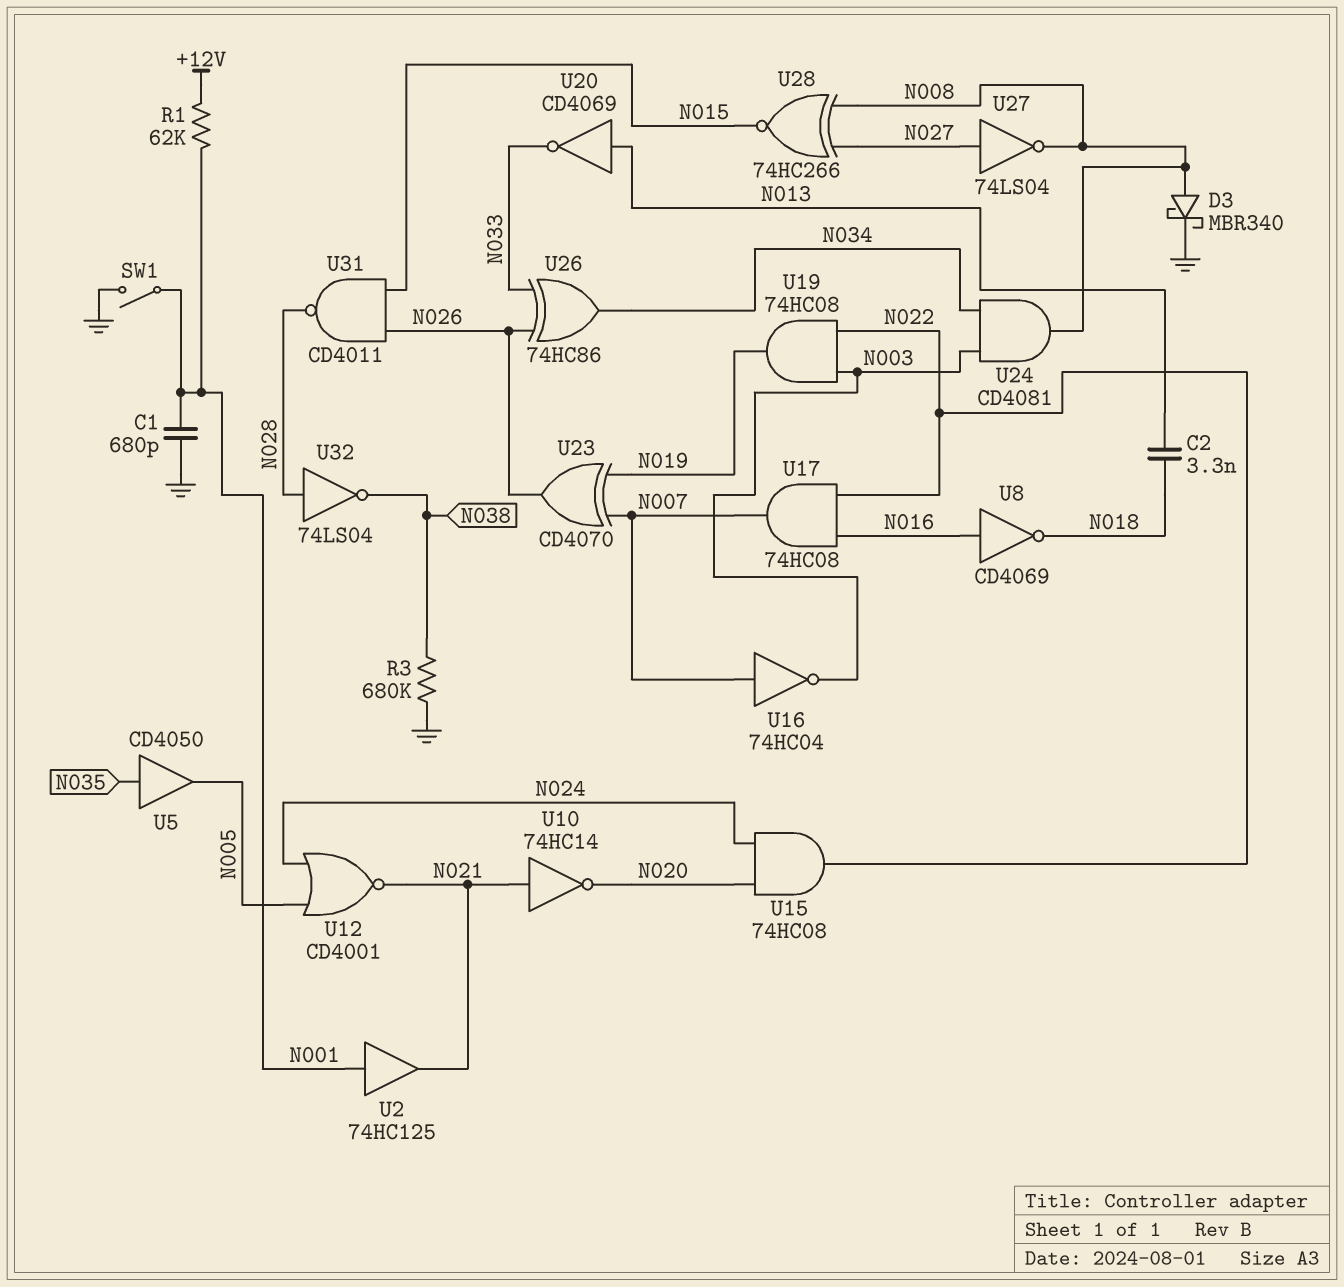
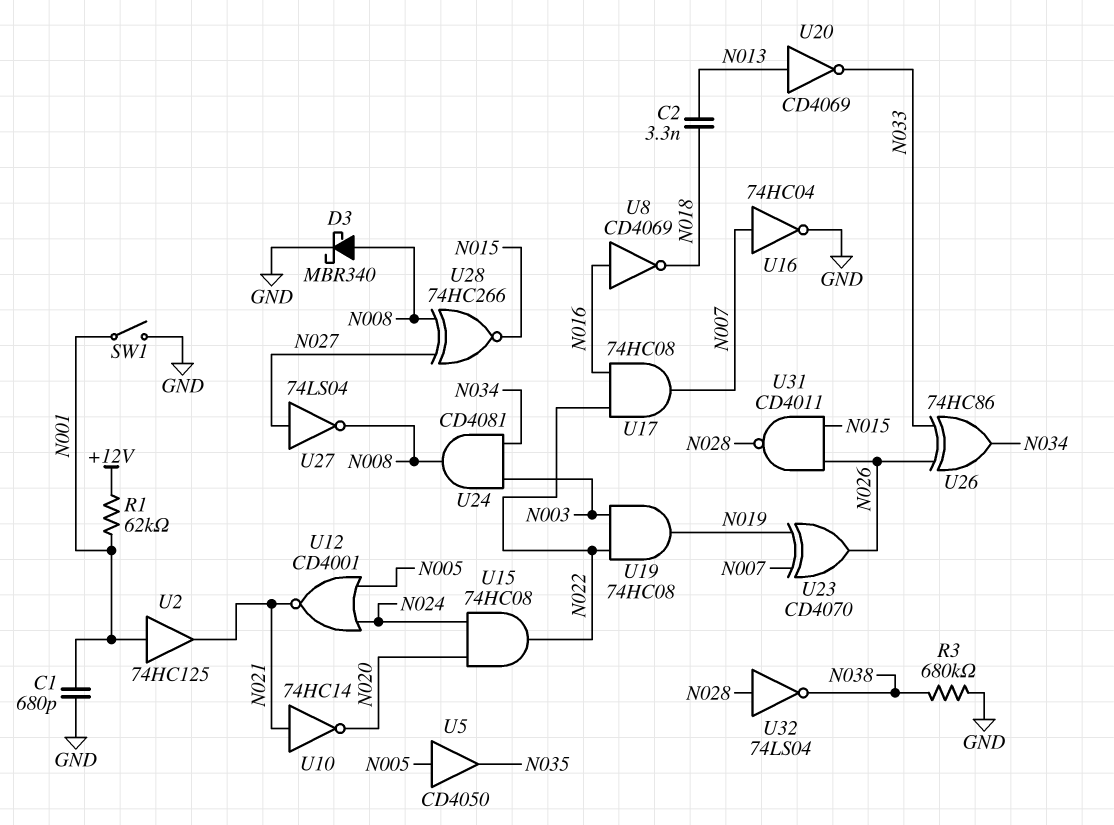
U5: buffer CD4050 (in N035, out N005) -> buffer CD4050 (in N005, out N035)
U16: NOT 74HC04 (in N007, out N003) -> NOT 74HC04 (in N007, out GND)

